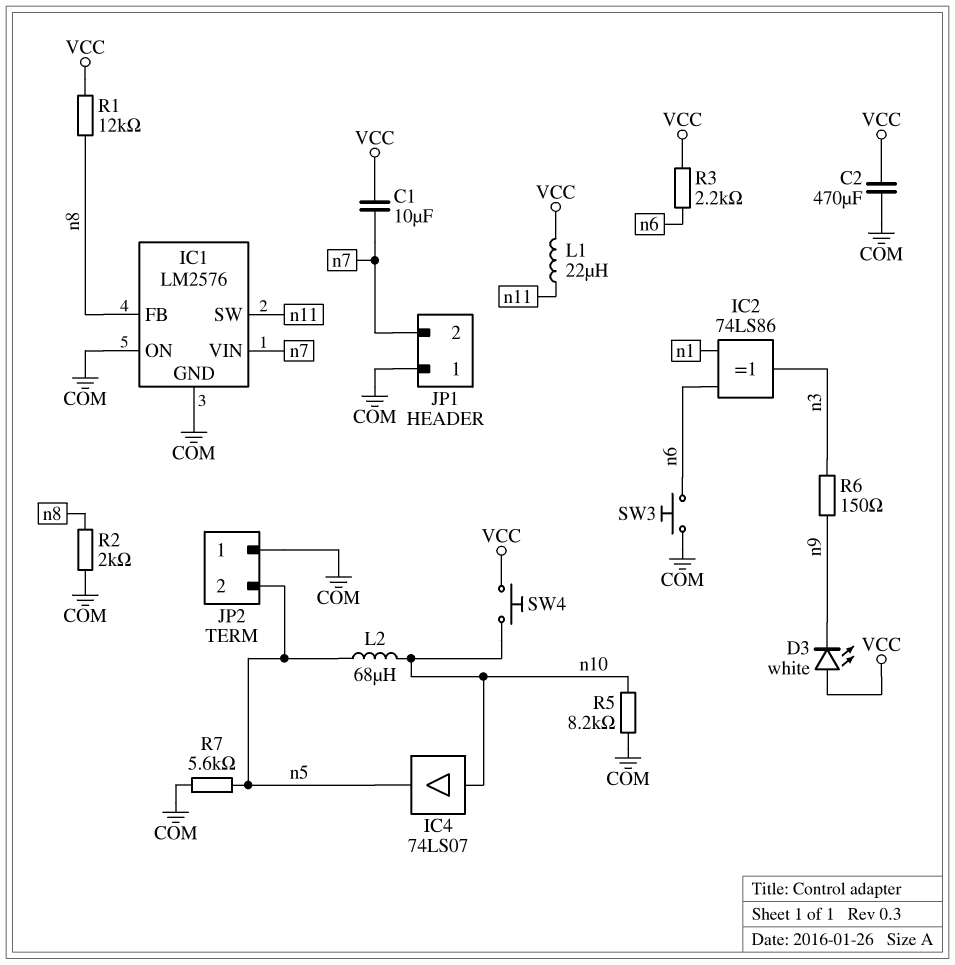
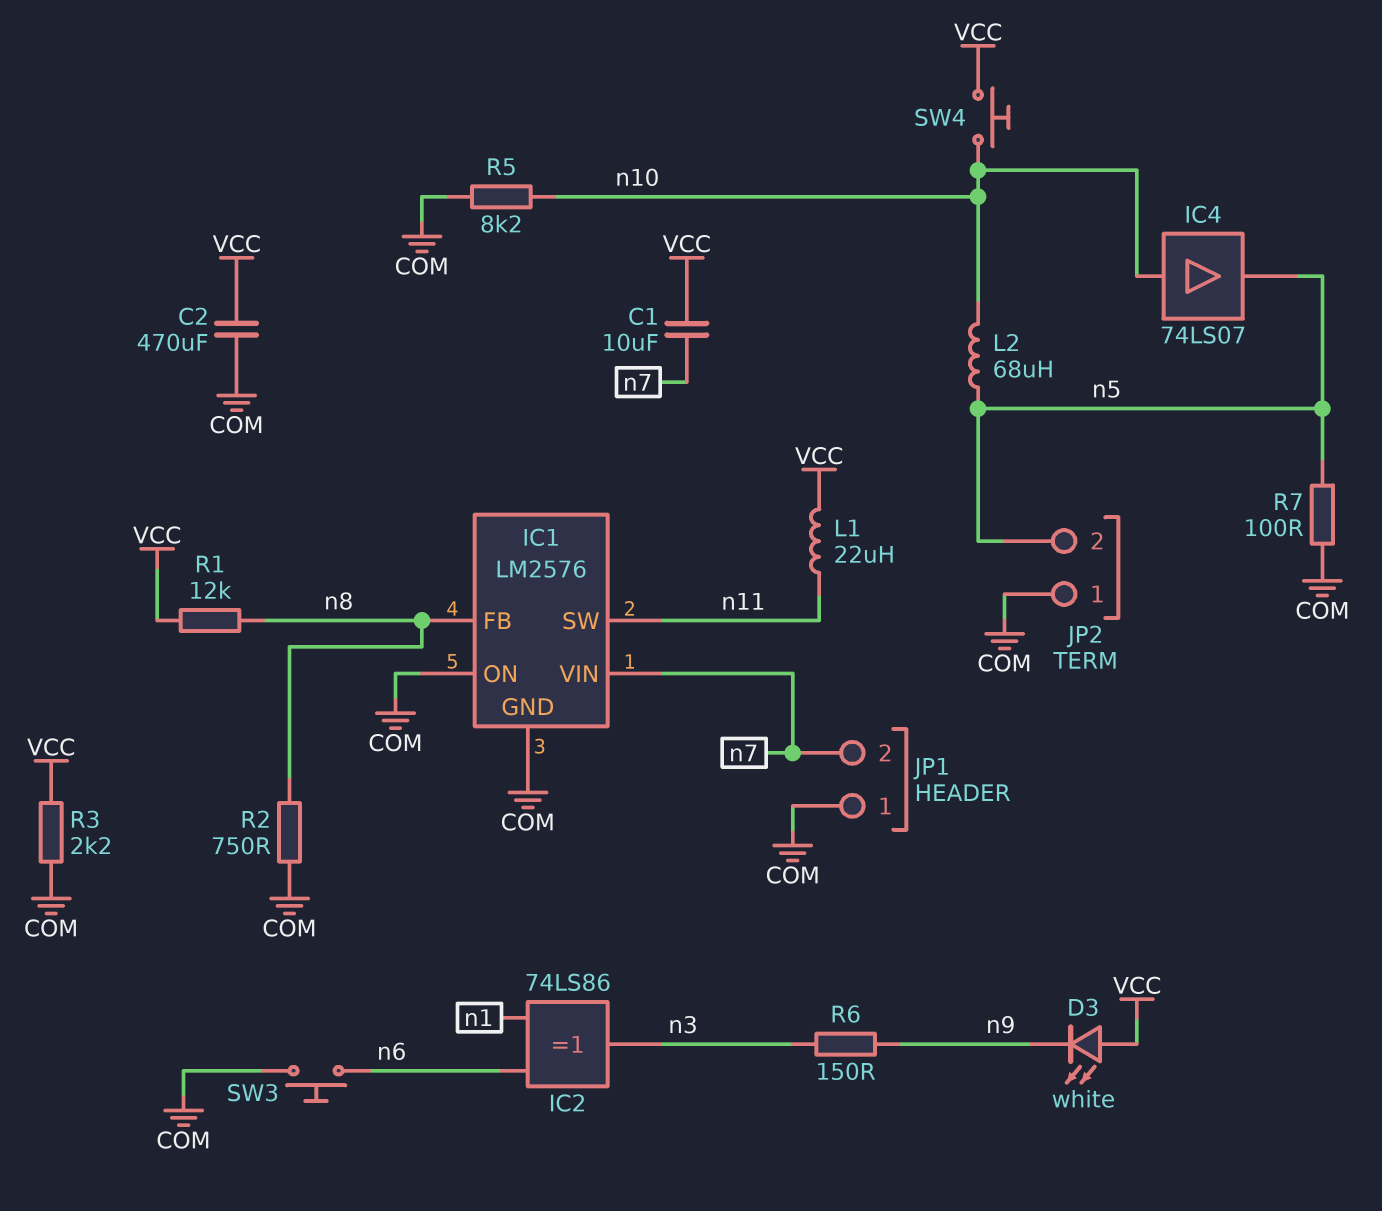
R2: 2k (COM, n8) -> 750 (COM, n8)
R3: 2.2k (VCC, n6) -> 2.2k (COM, VCC)
R7: 5.6k (COM, n5) -> 100 (COM, n5)

